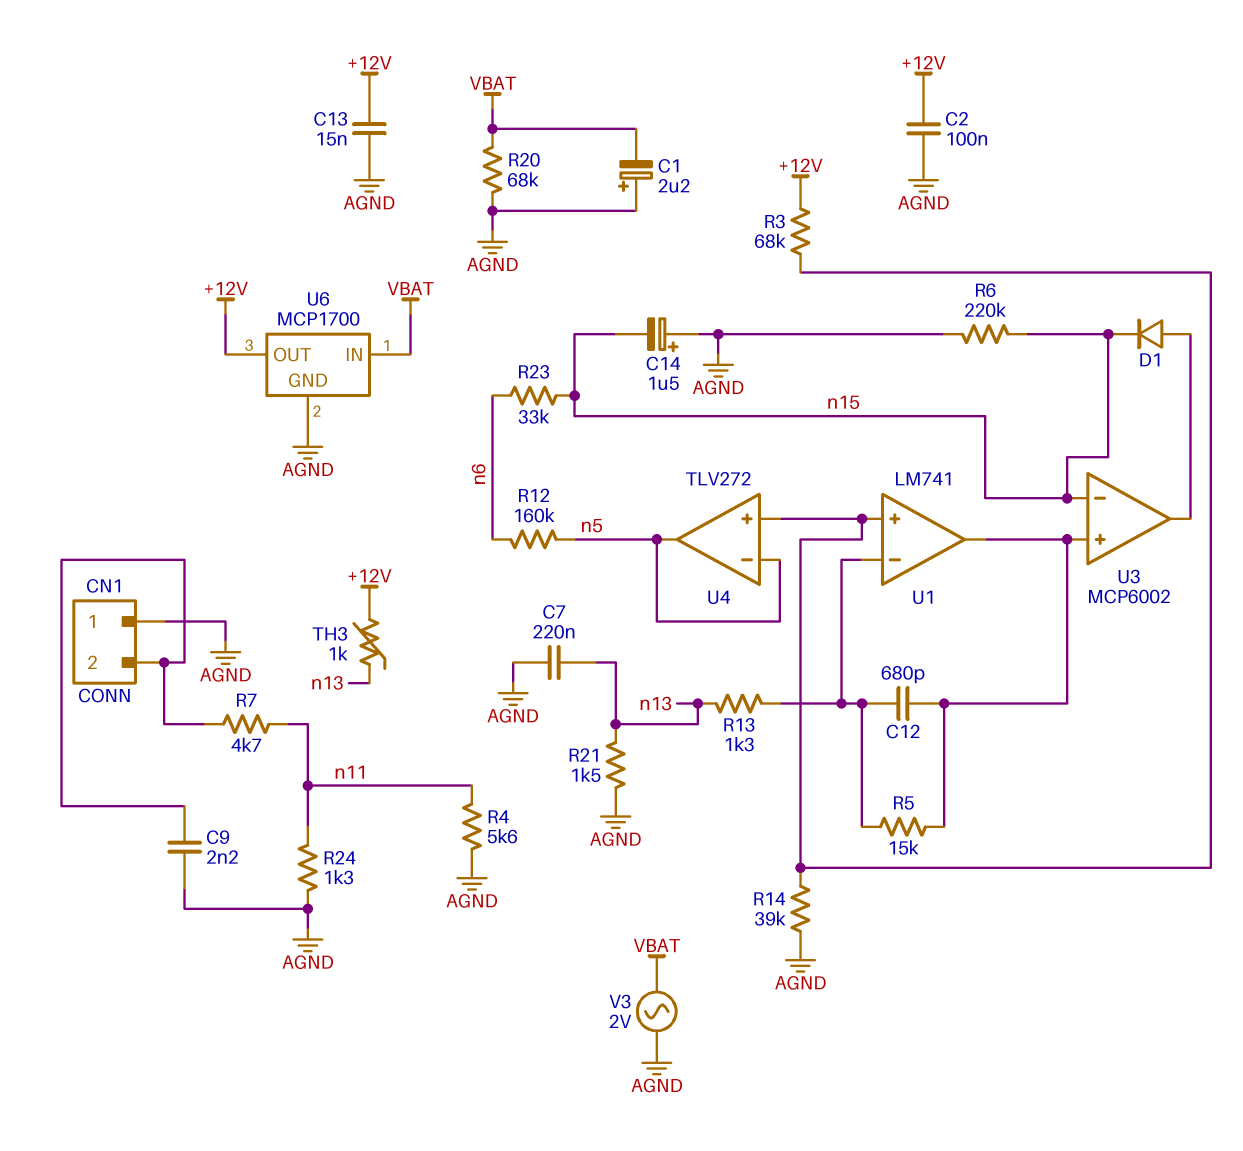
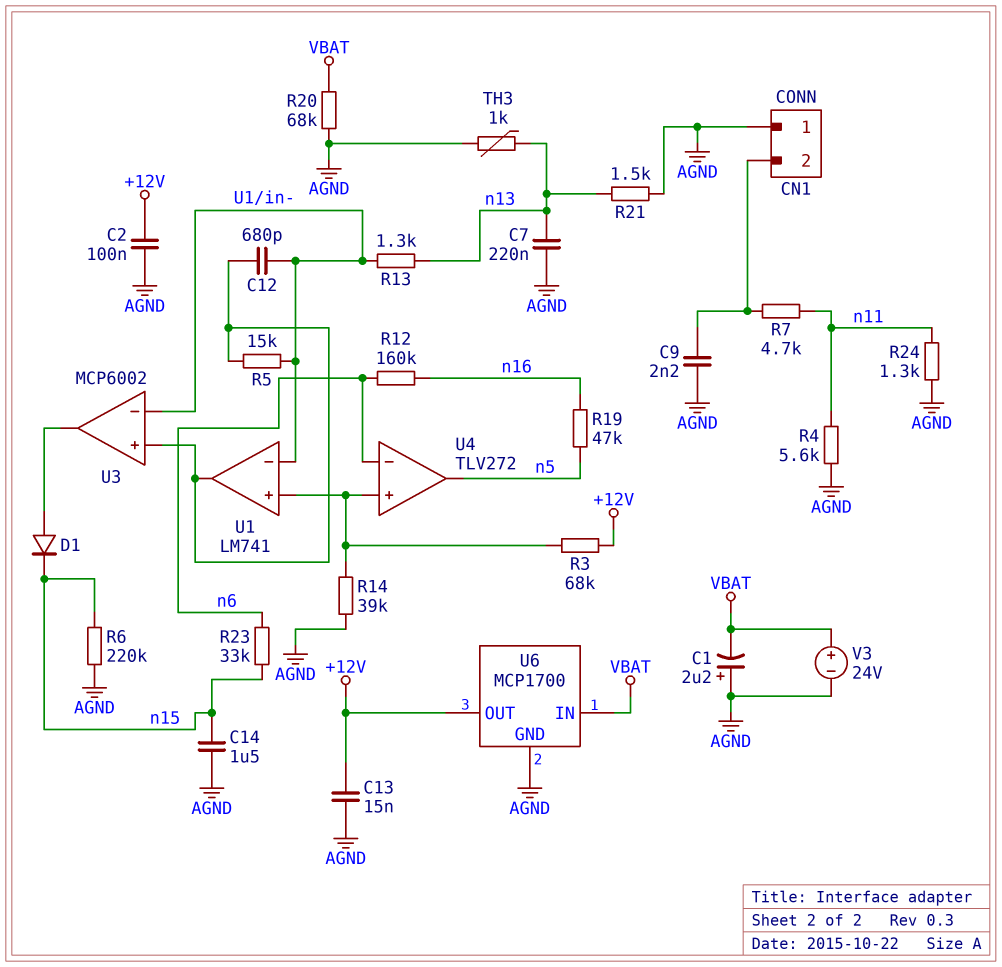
C14: 1.5uF (plus AGND, minus n15) -> 1.5uF (AGND, n15)
R12: 160k (n5, n6) -> 160k (n6, n16)
R19: none -> 47k (n5, n16)
TH3: 1k (+12V, n13) -> 1k (AGND, n13)
U3 pin in-: n15 -> U1/in-
U4 pin in-: n5 -> n6
V3: AC 2V (AGND, VBAT) -> 24V (plus VBAT, minus AGND)

